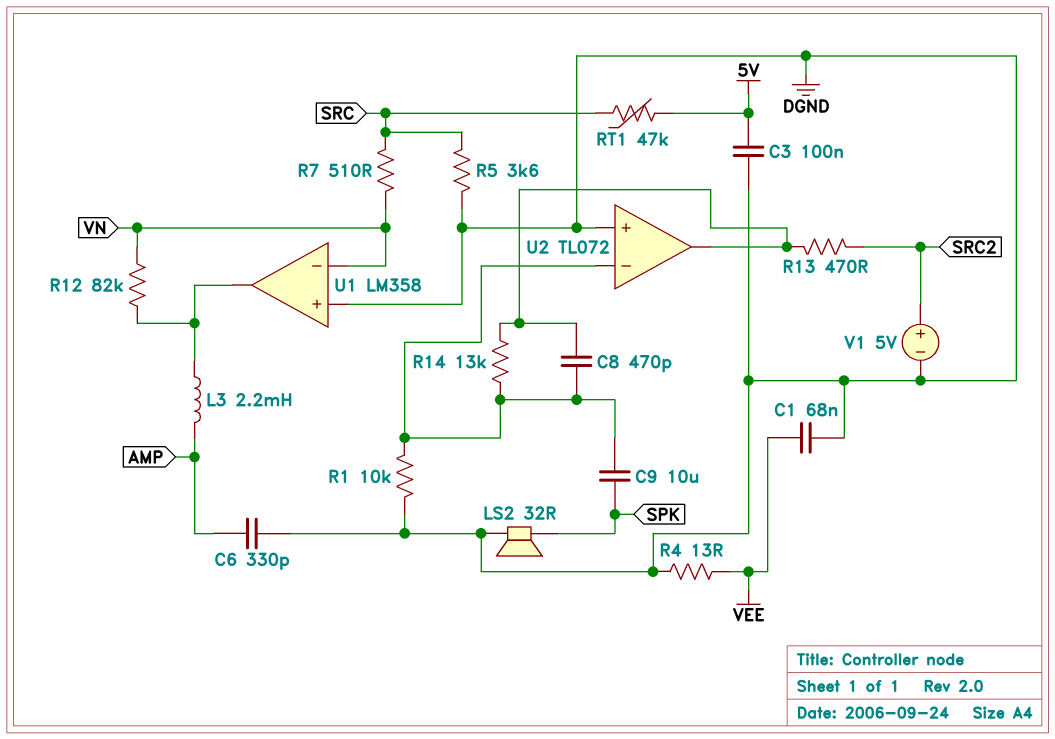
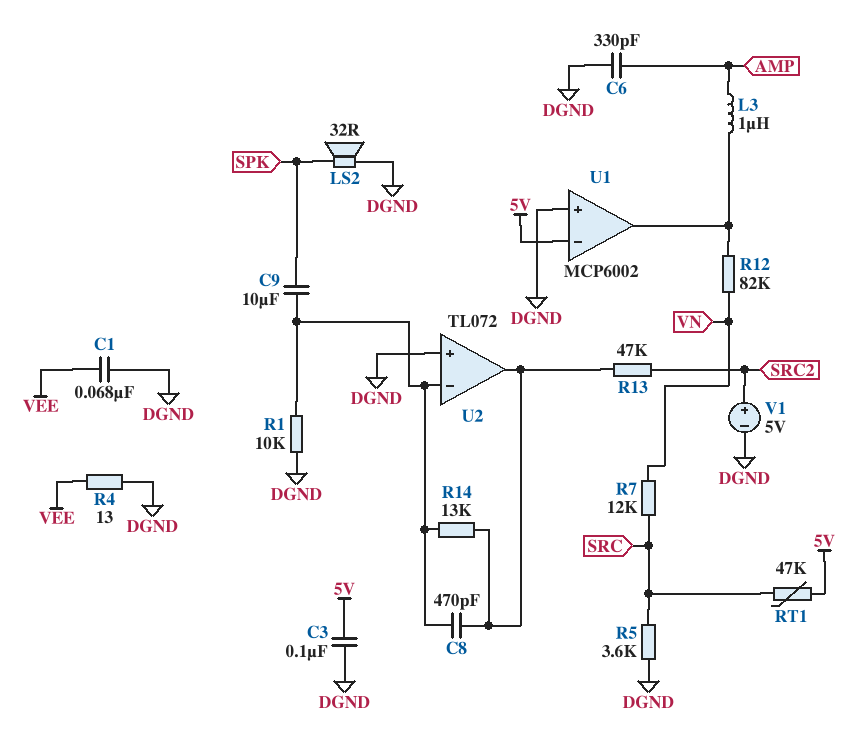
L3: 2.2mH (AMP, U1/out) -> 1uH (AMP, U1/out)
R7: 510 (SRC, VN) -> 12k (SRC, VN)
R13: 470 (SRC2, U2/out) -> 47k (SRC2, U2/out)
U1: LM358 -> MCP6002
U1 pin in-: VN -> 5V

